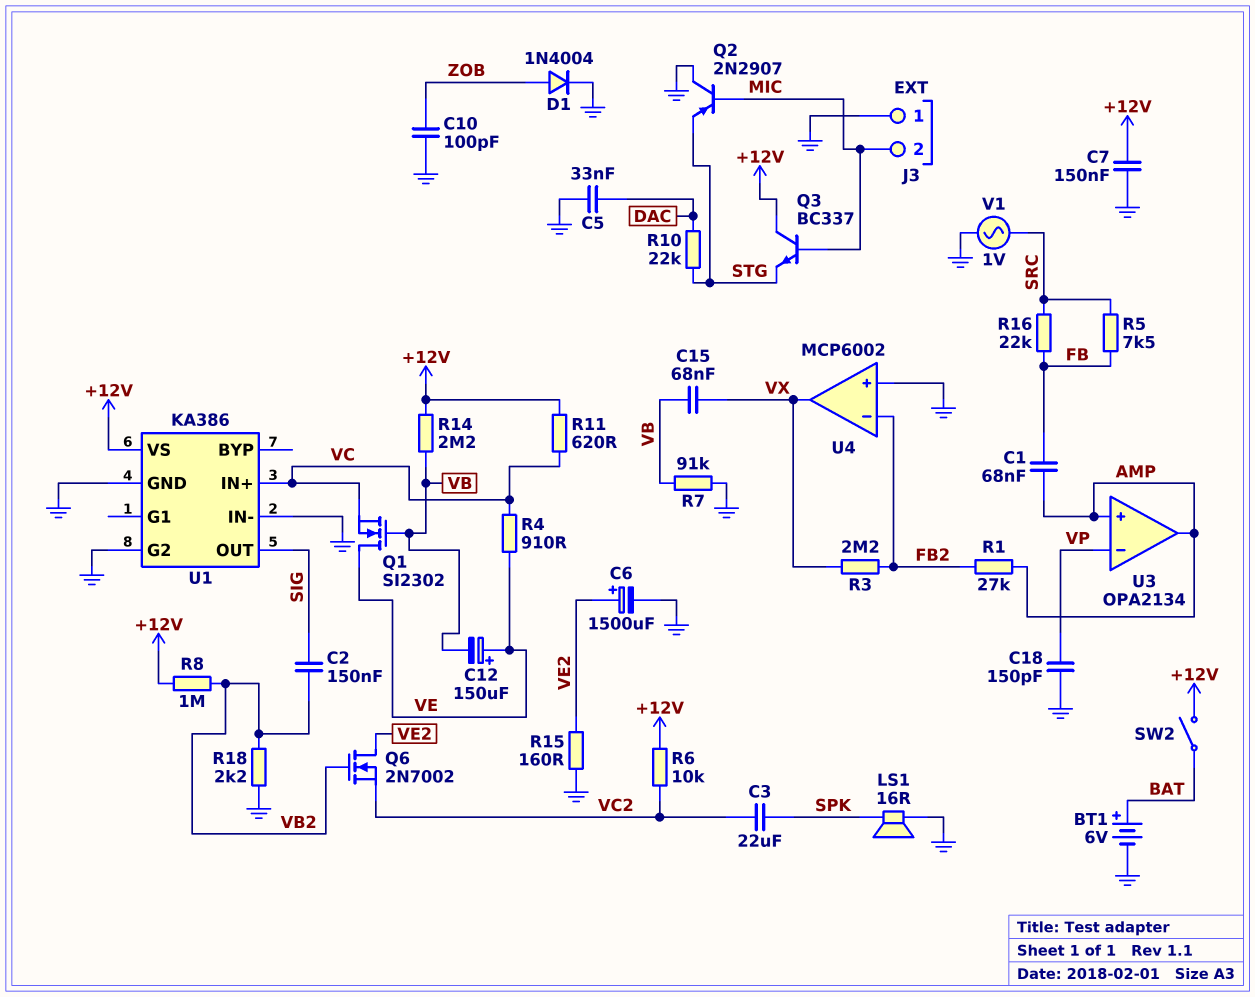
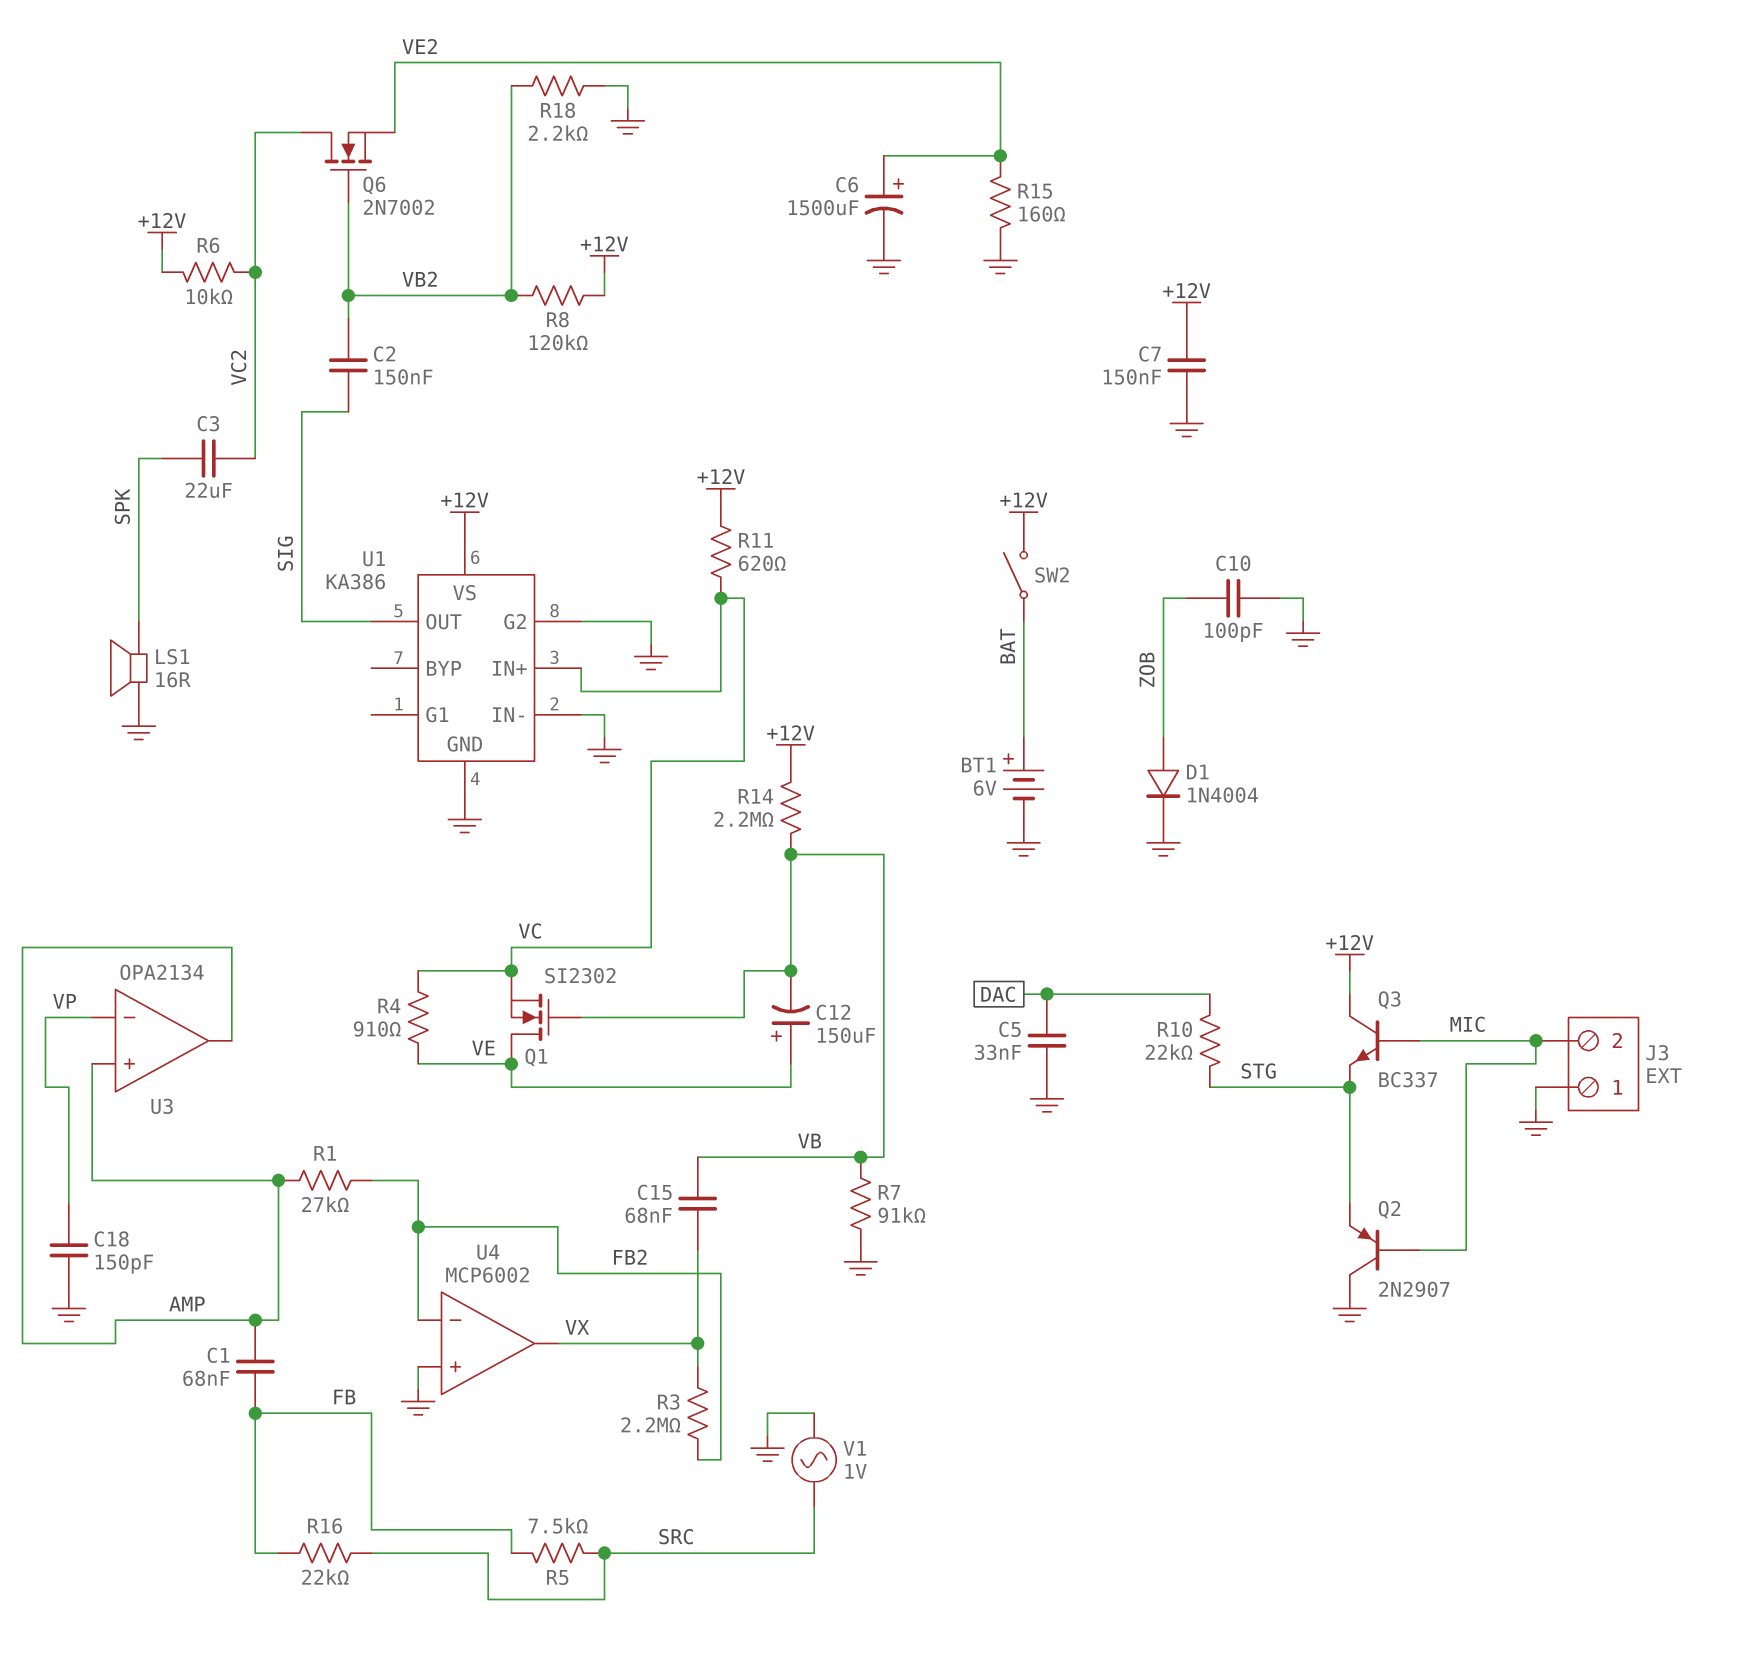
Q6: NMOS 2N7002 (G VB2, D VE2, S VC2) -> NMOS 2N7002 (G VB2, D VC2, S VE2)
R8: 1M (+12V, VB2) -> 120k (+12V, VB2)

